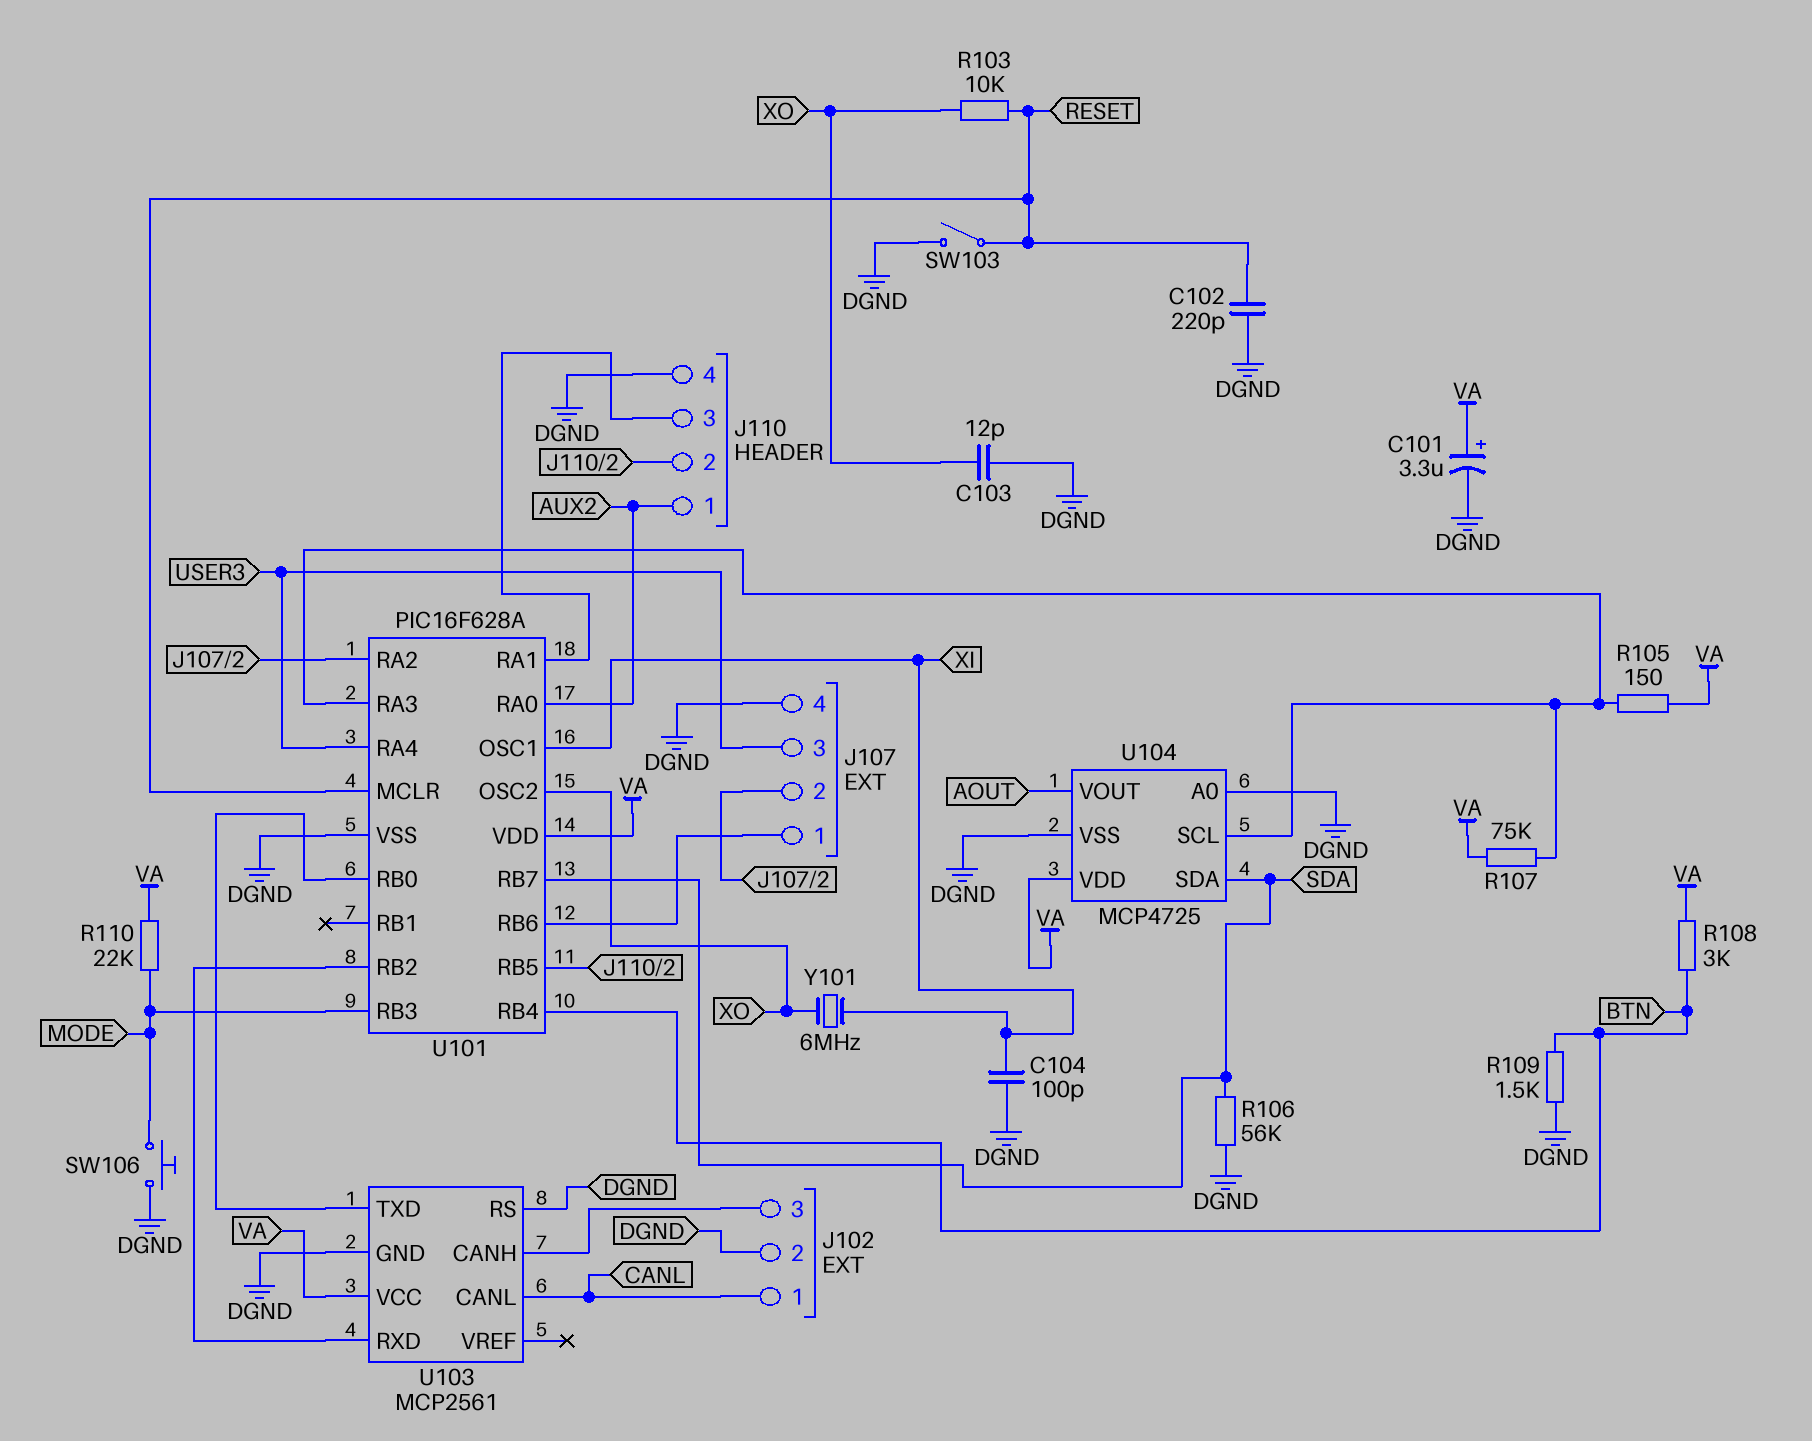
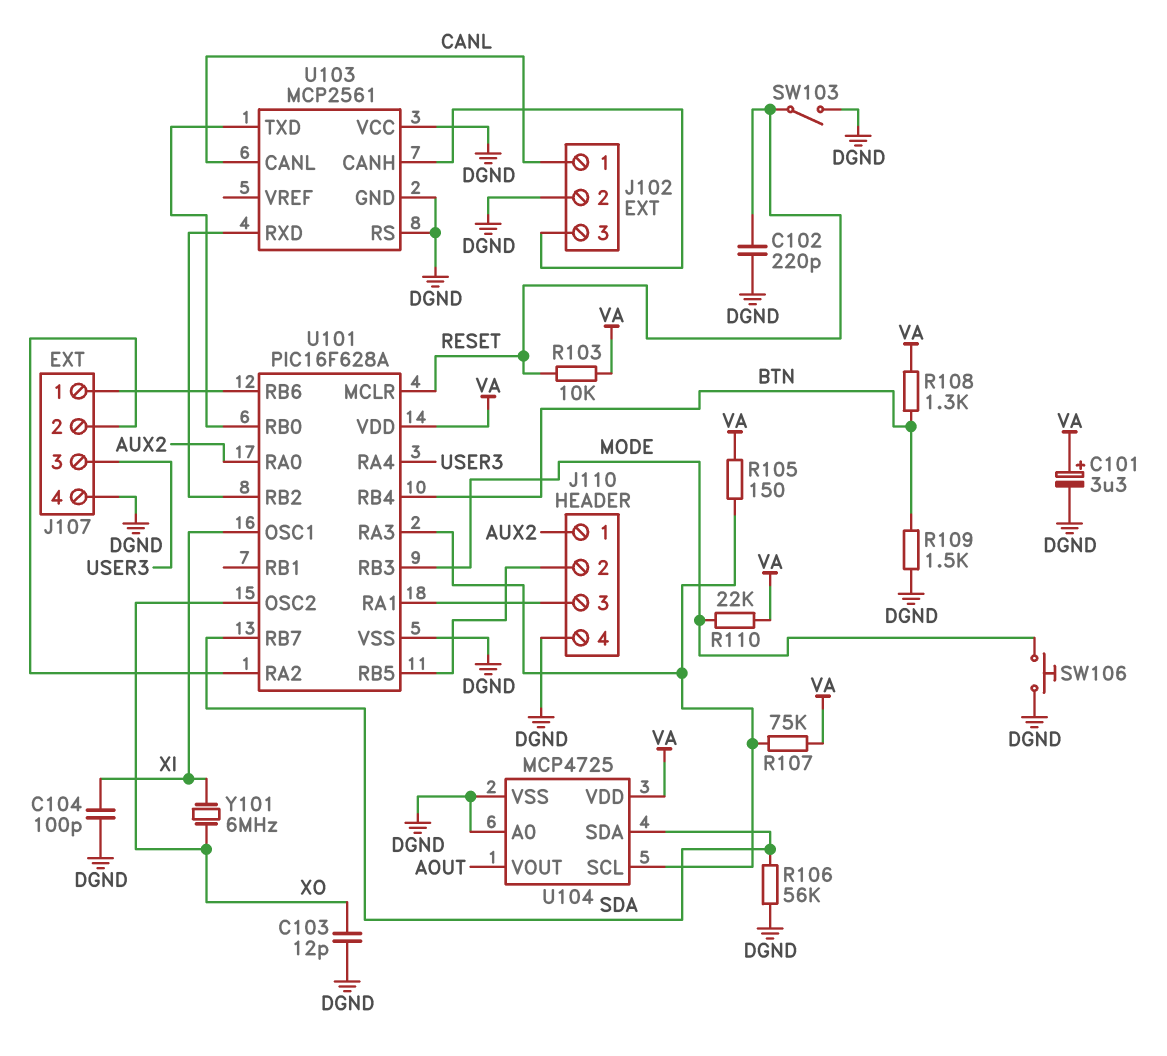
R103: 10k (RESET, XO) -> 10k (RESET, VA)
R108: 3k (BTN, VA) -> 1.3k (BTN, VA)
U103 pin VCC: VA -> DGND

